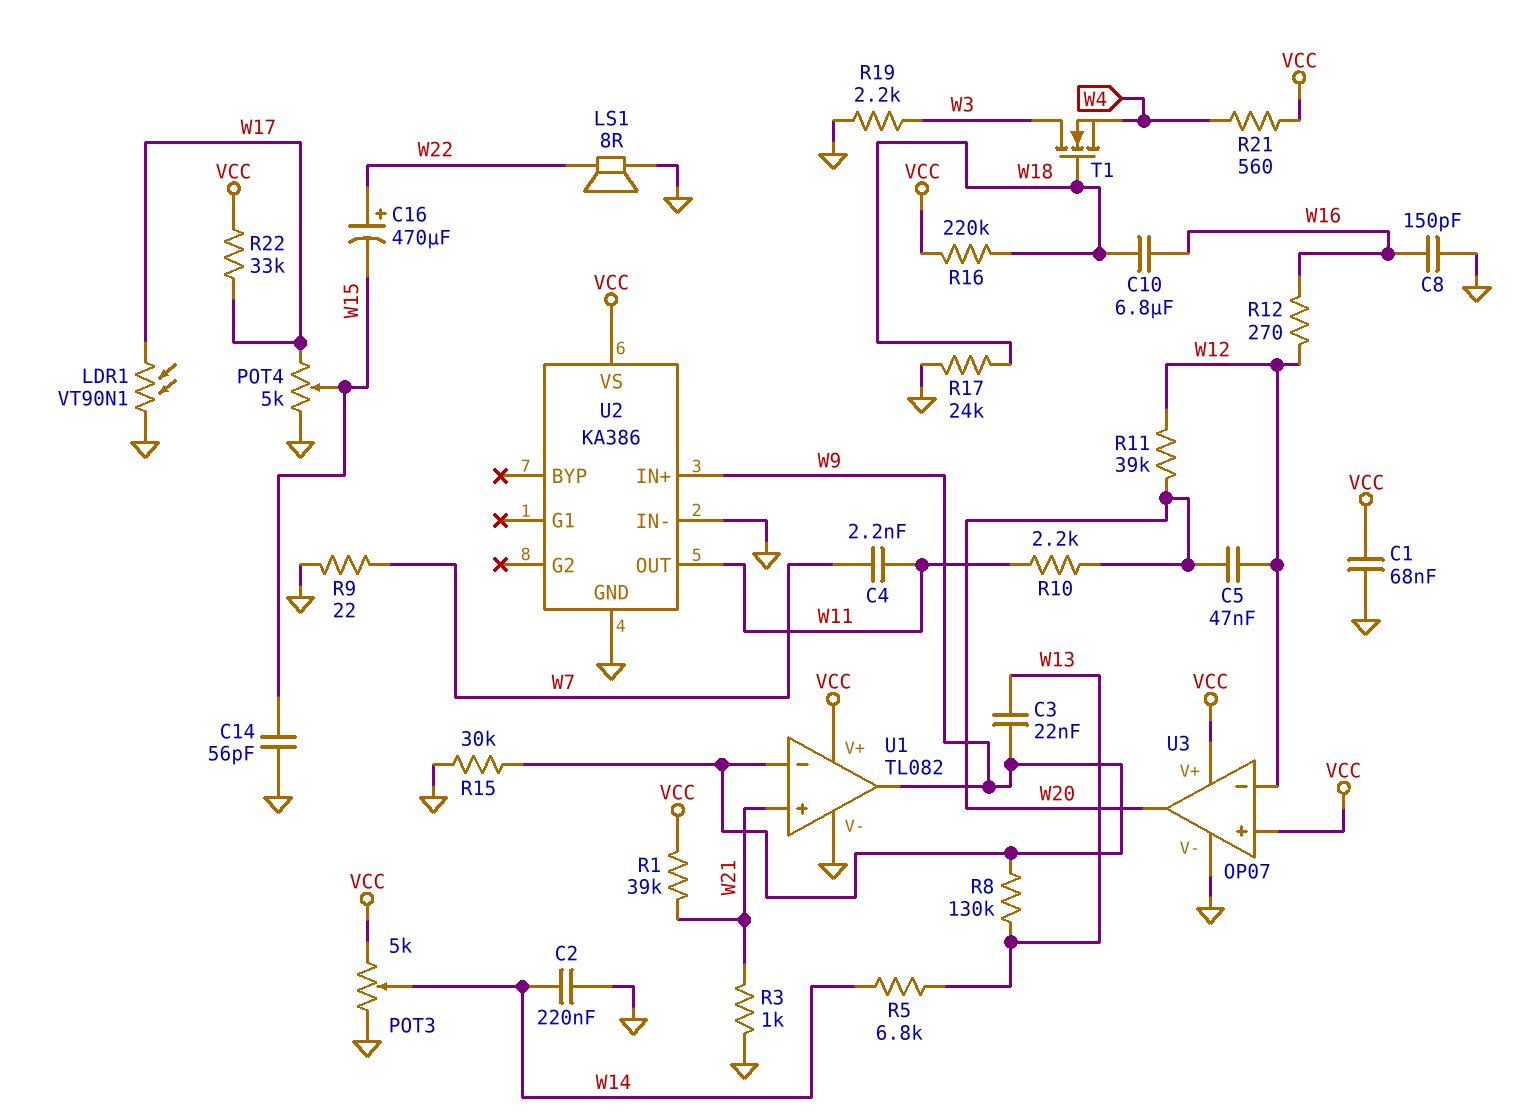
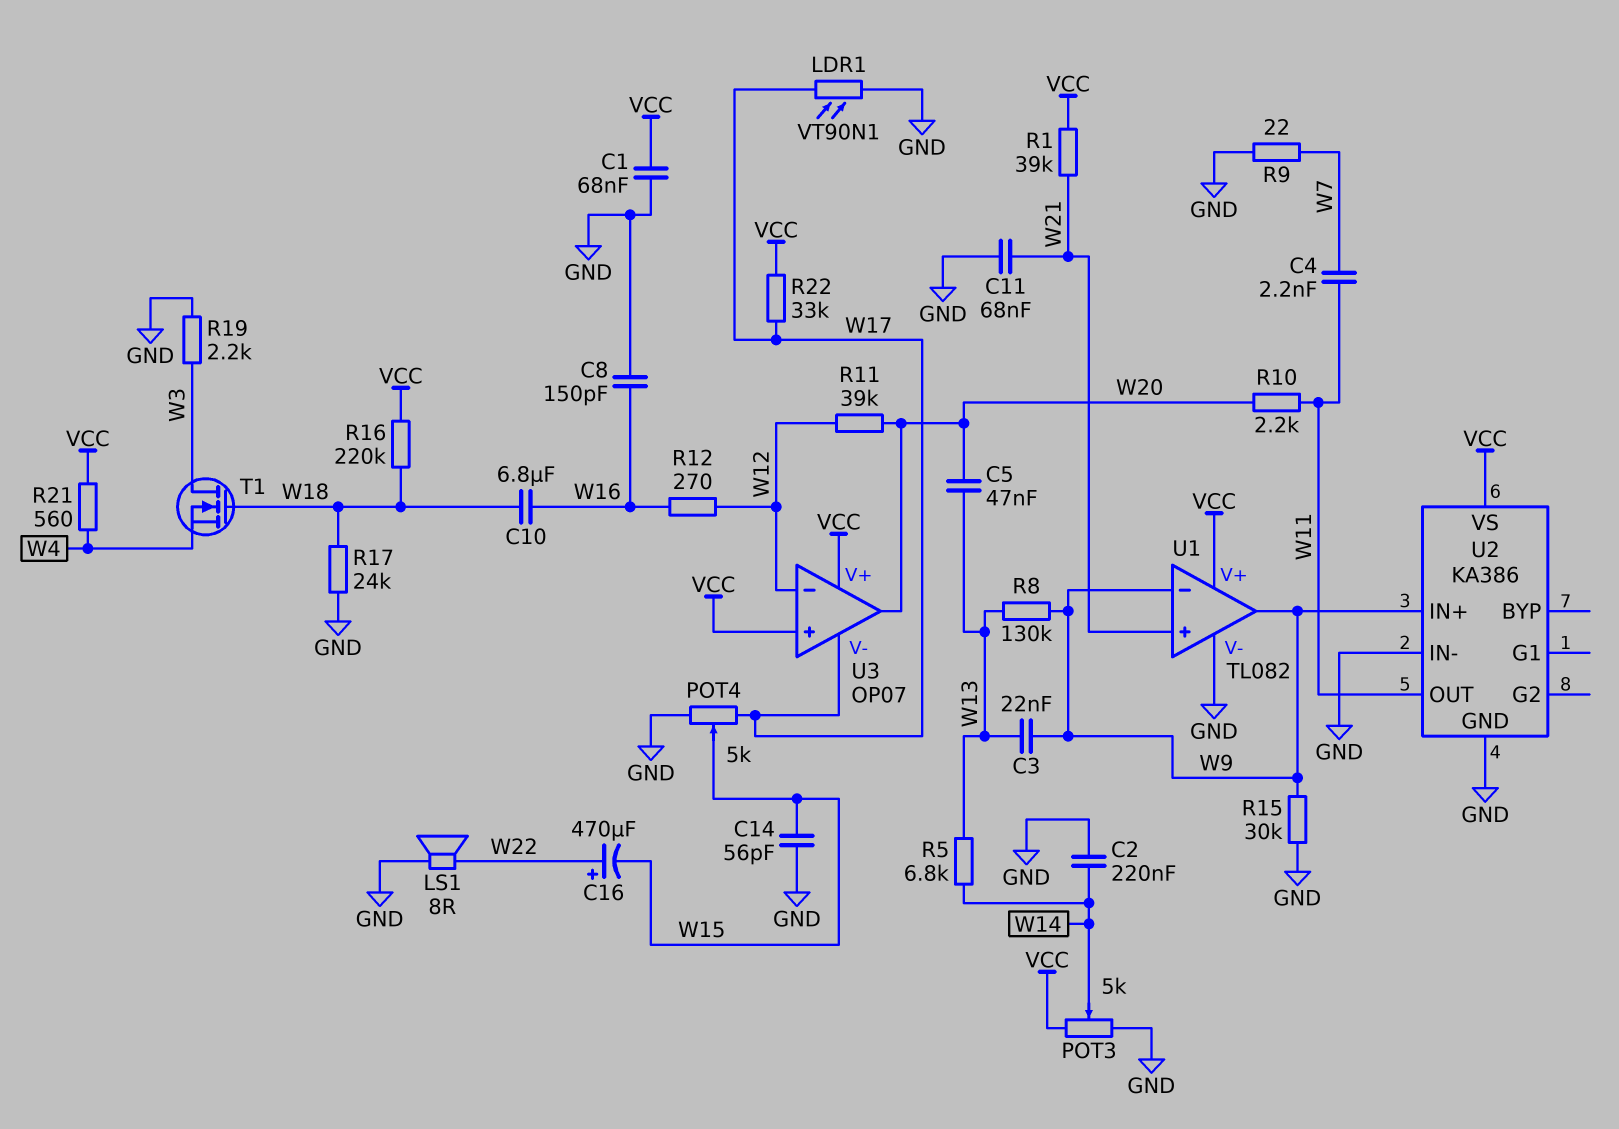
C5: 47nF (W12, W20) -> 47nF (W13, W20)
C11: none -> 68nF (GND, W21)
R3: 1k (GND, W21) -> none
U3 pin V-: GND -> W17

